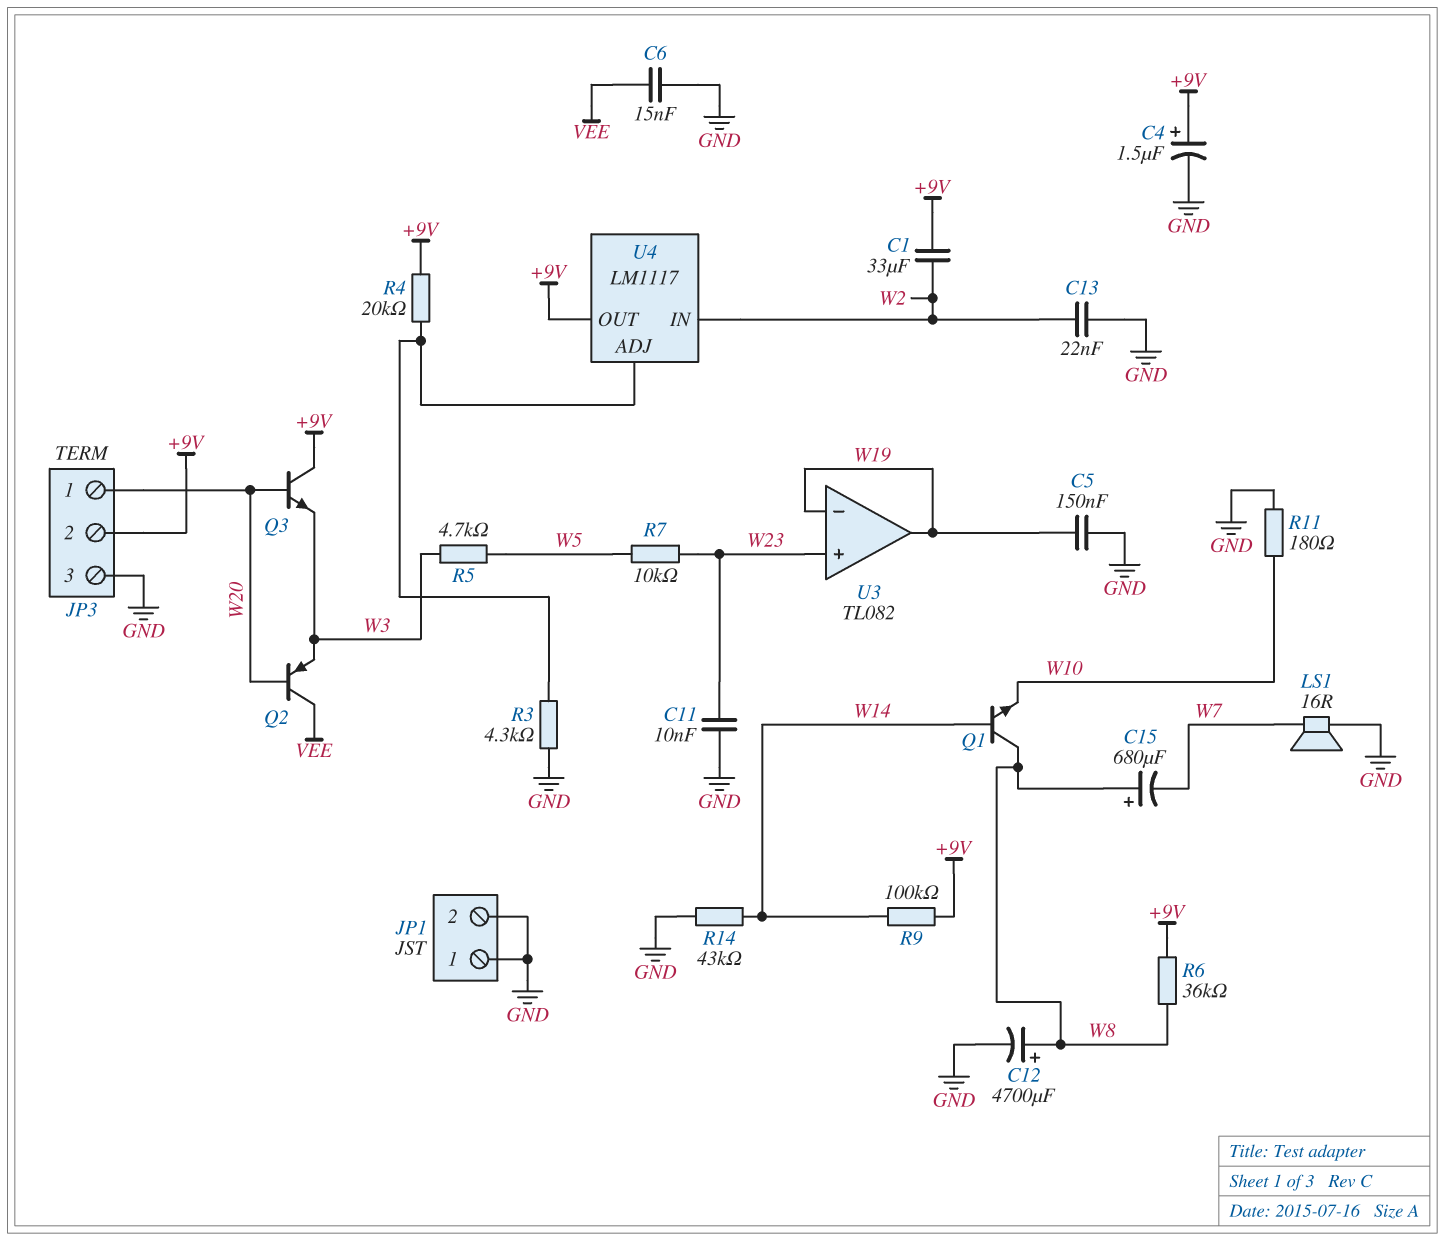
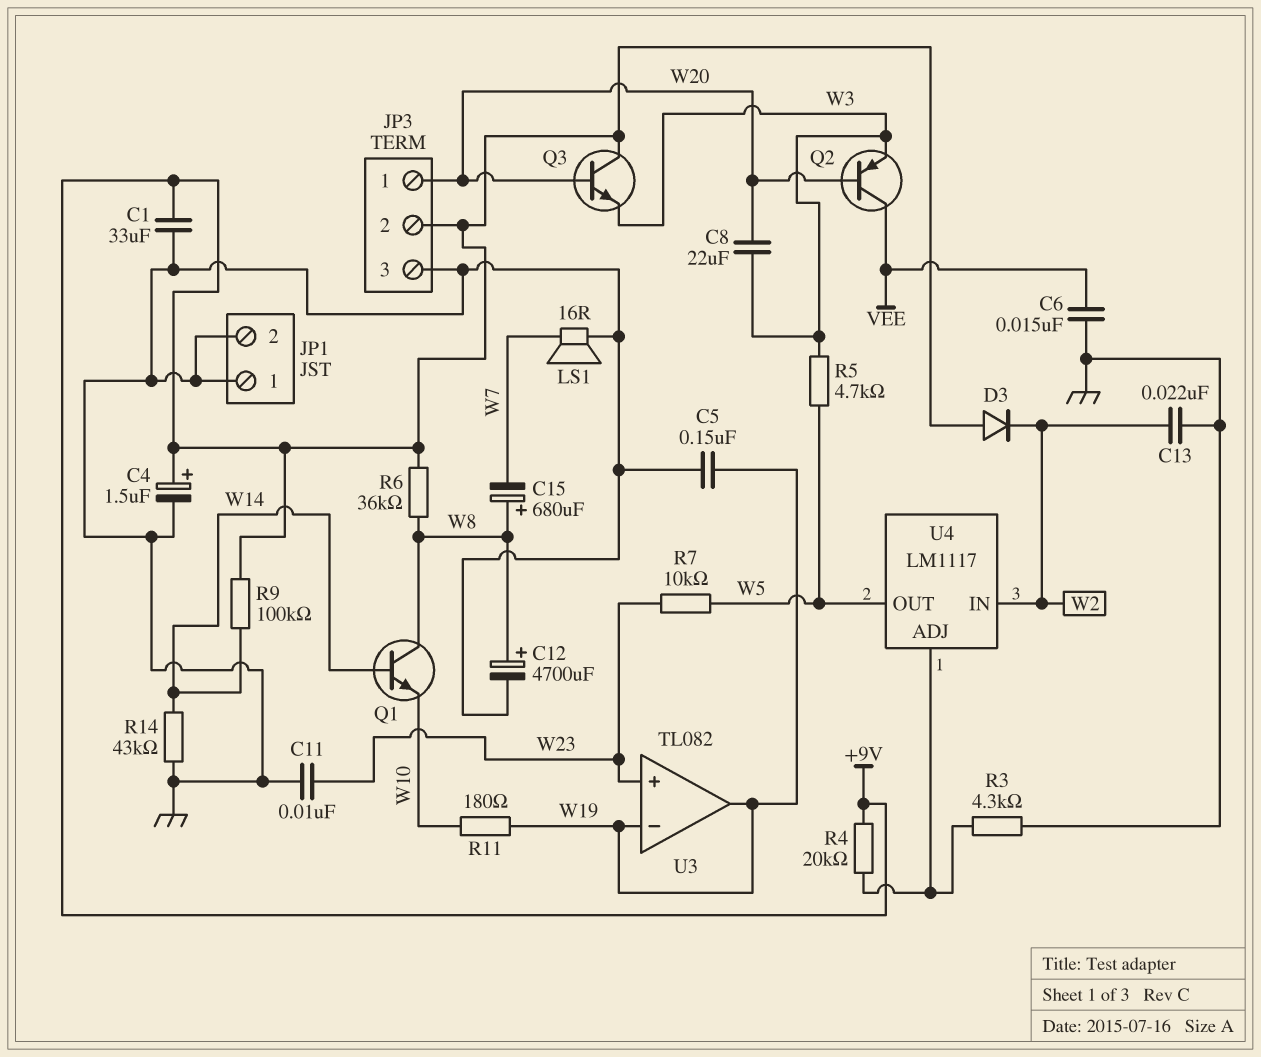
C1: 33uF (+9V, W2) -> 33uF (+9V, GND)
C8: none -> 22uF (W3, W20)
D3: none -> diode (A +9V, K W2)
R11: 180 (GND, W10) -> 180 (W10, W19)
U4 pin OUT: +9V -> W5

